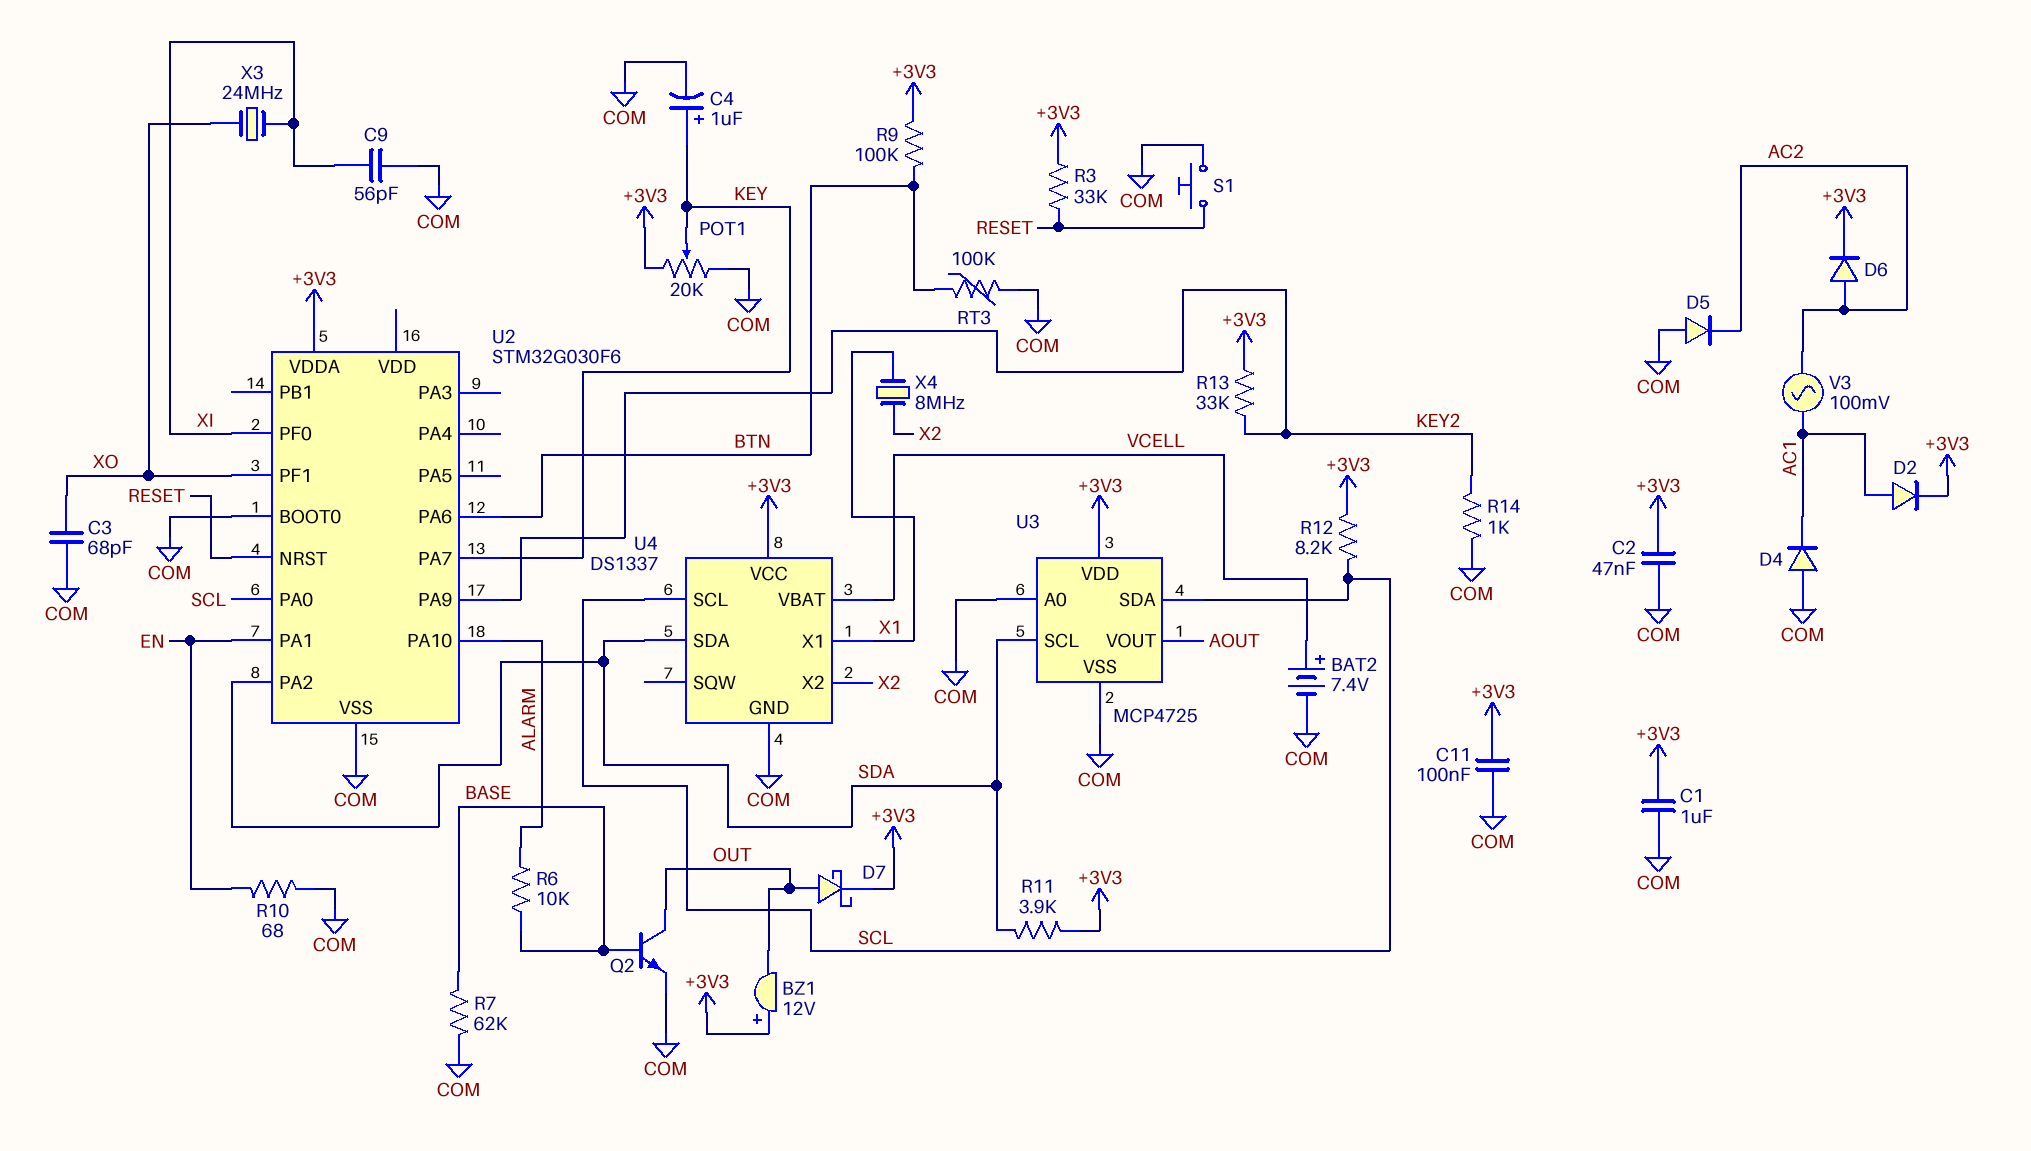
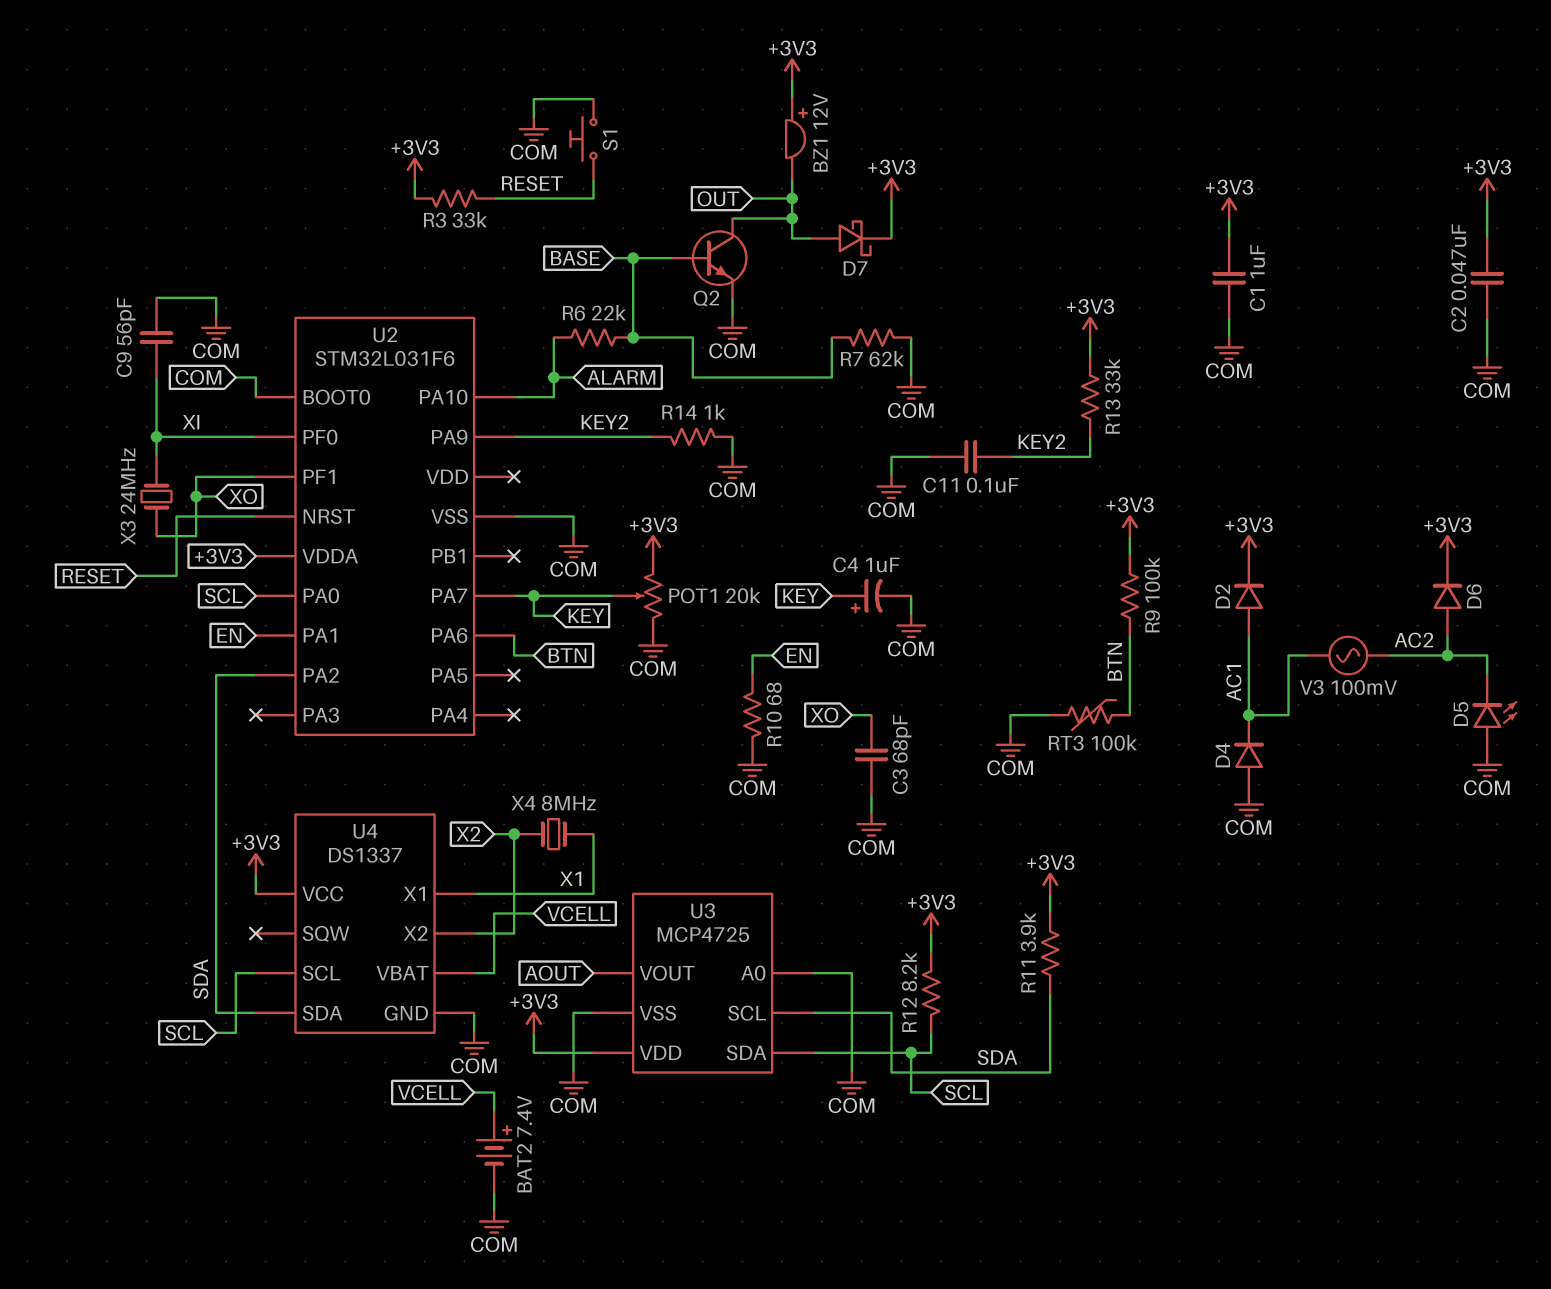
C11: 100nF (+3V3, COM) -> 100nF (COM, KEY2)
D5: diode (A COM, K AC2) -> LED (A COM, K AC2)
R6: 10k (ALARM, BASE) -> 22k (ALARM, BASE)
U2: STM32G030F6 -> STM32L031F6

